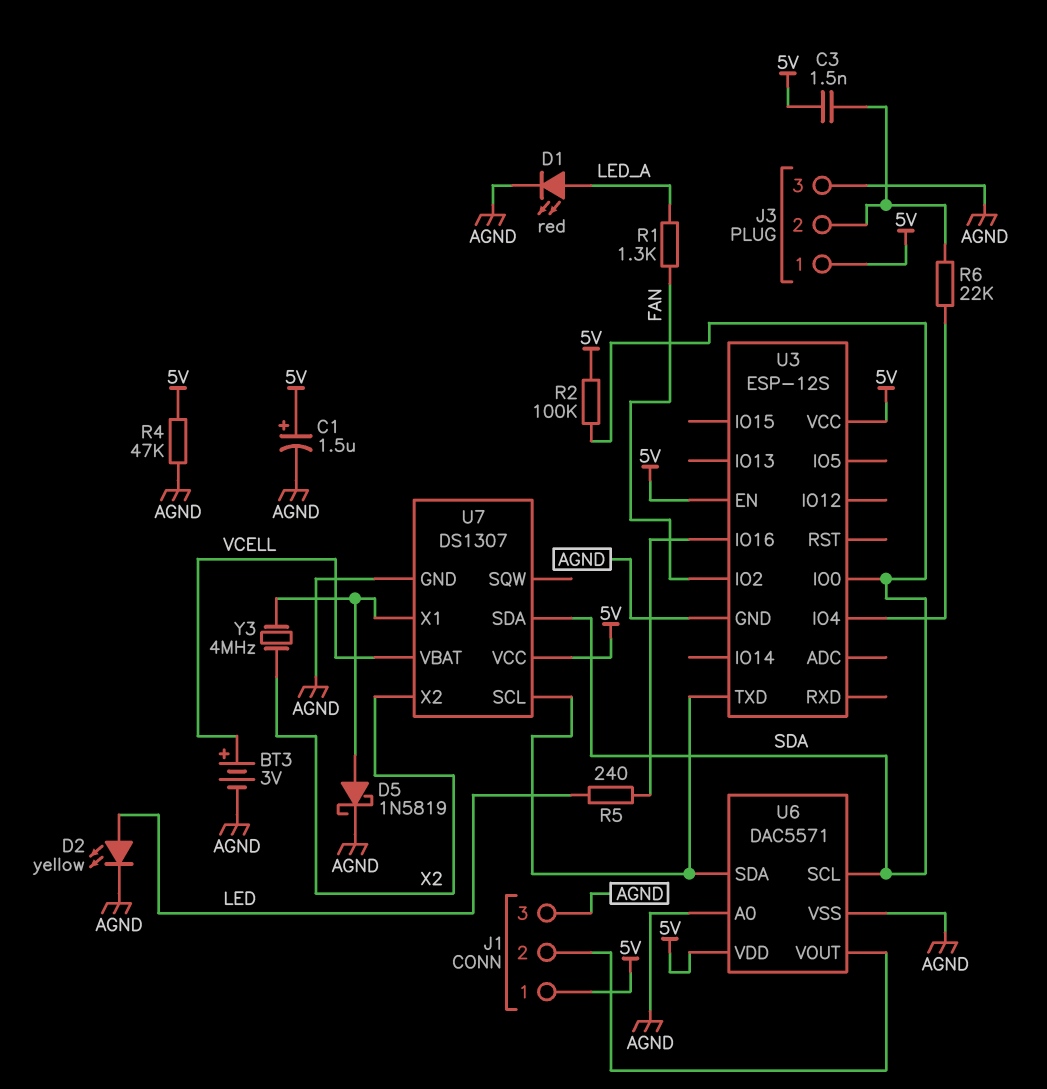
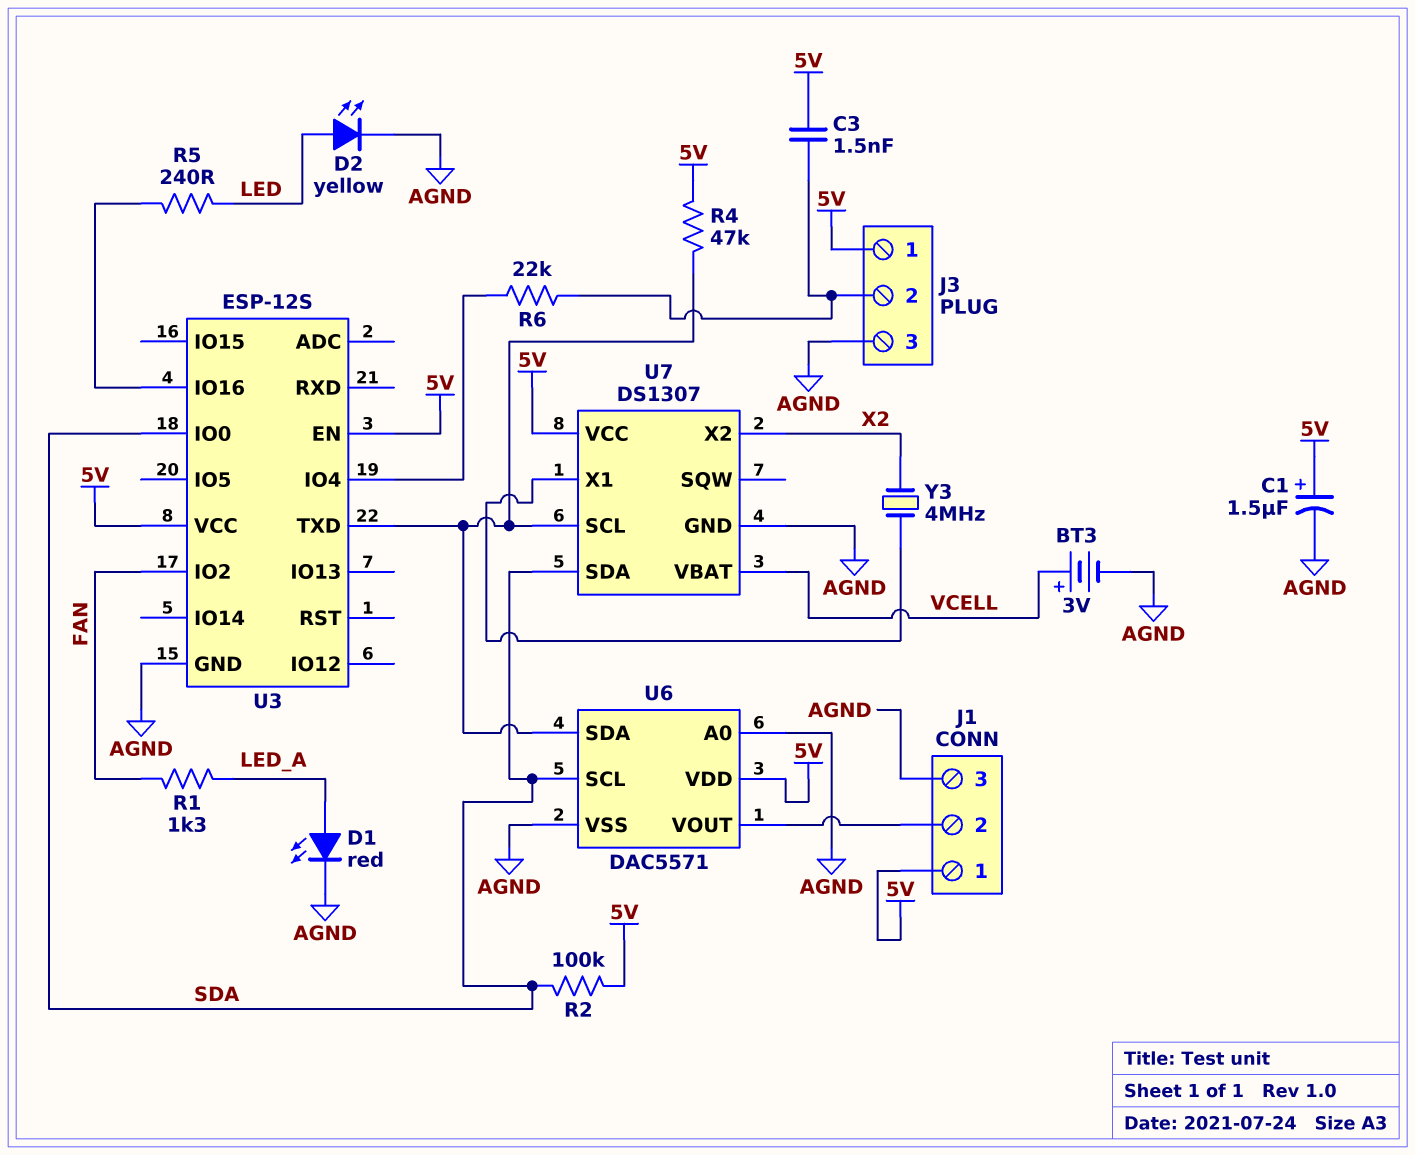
D5: schottky 1N5819 (A U7/X1, K AGND) -> none
R4: 47k (5V, AGND) -> 47k (5V, U3/TXD)

